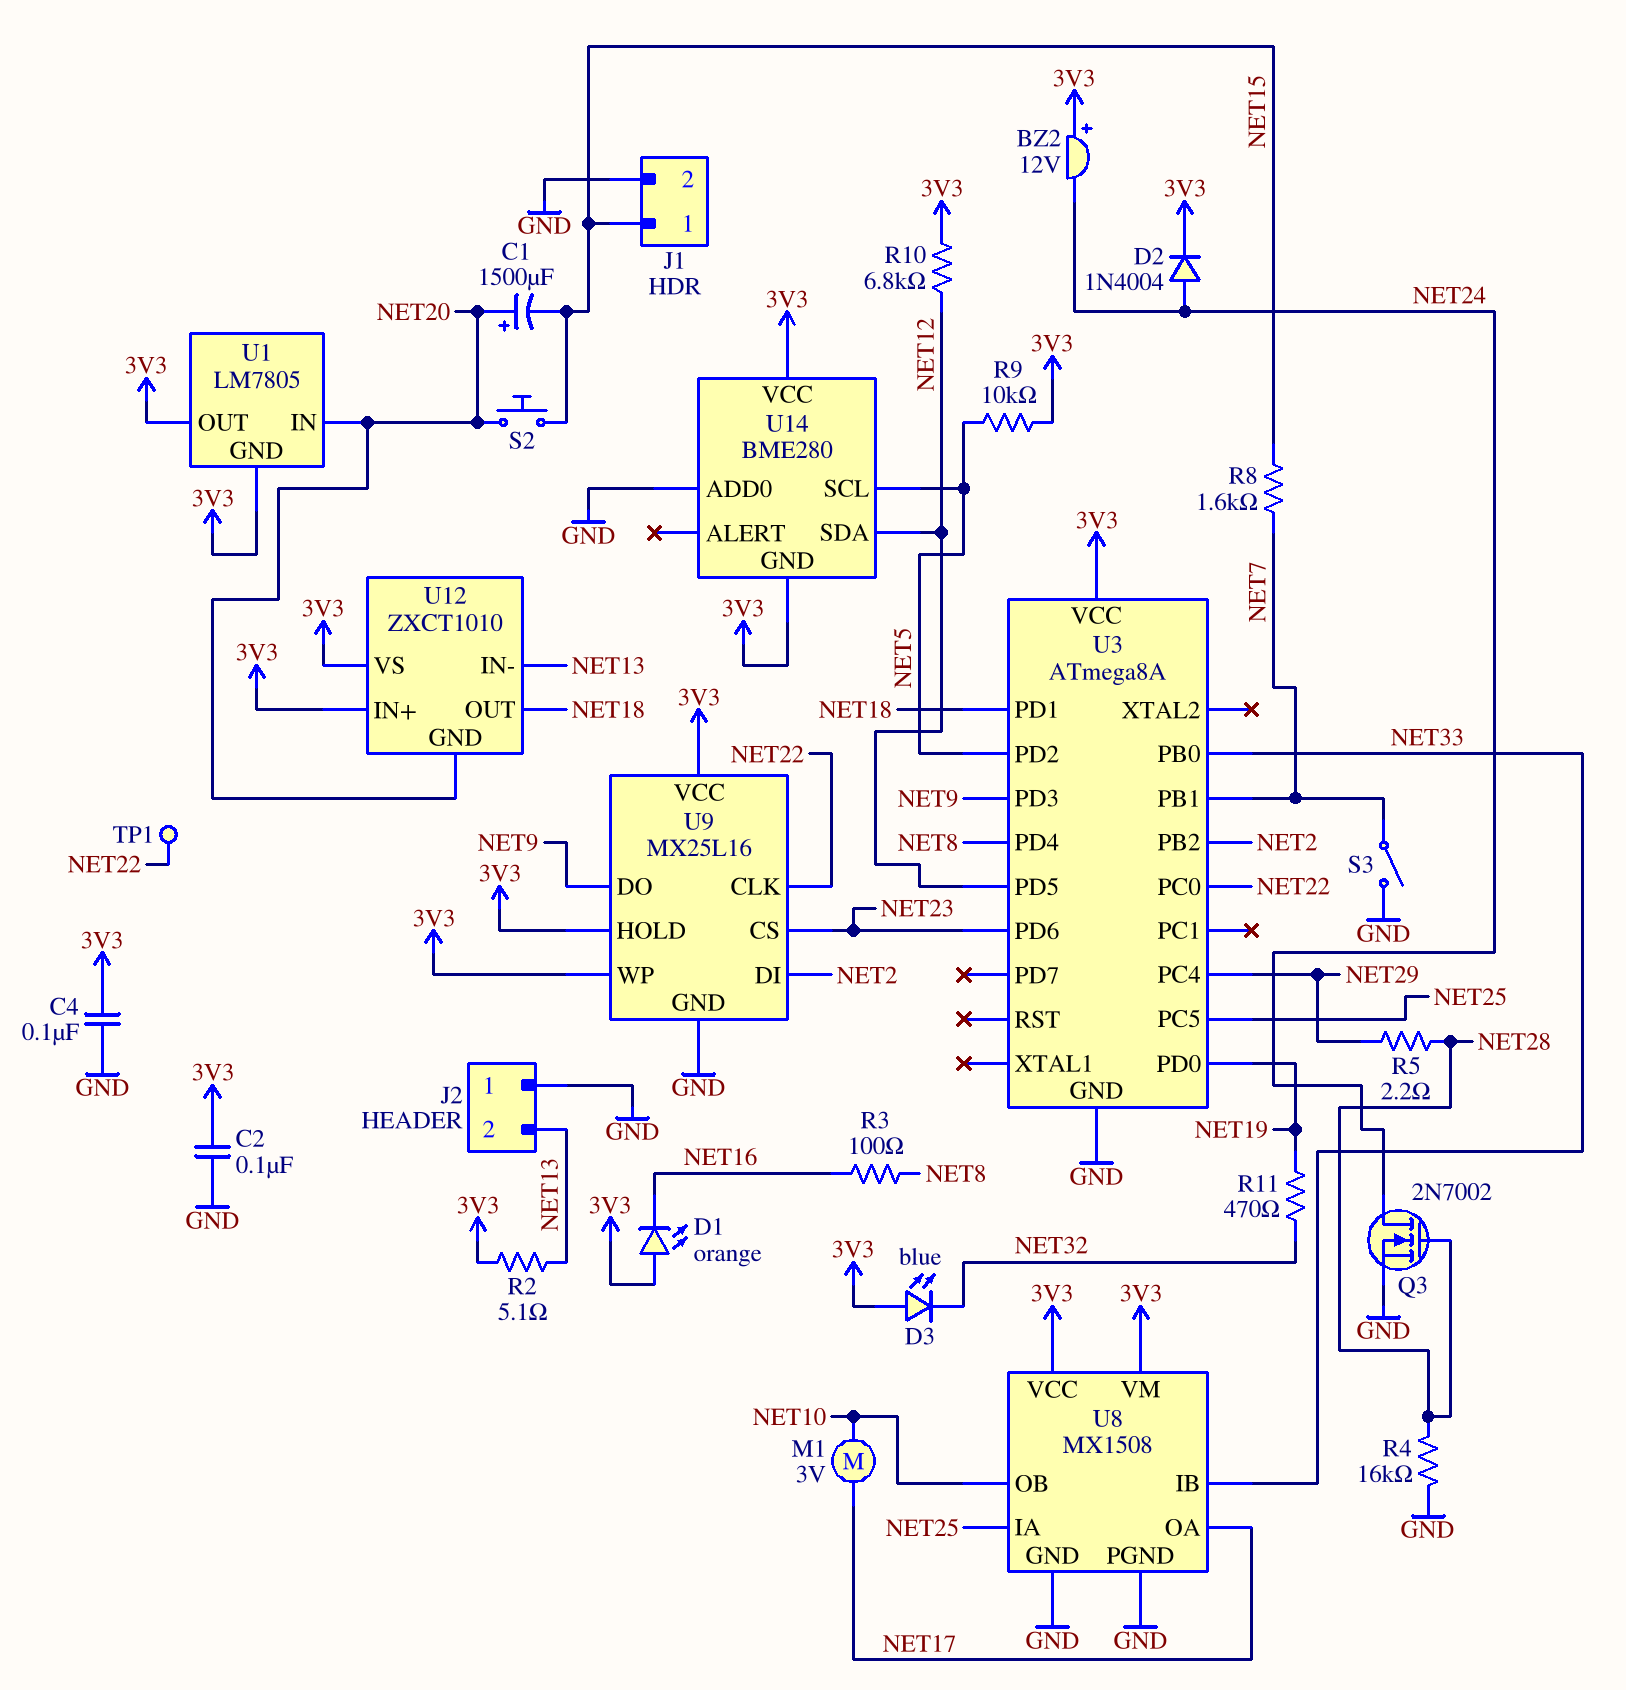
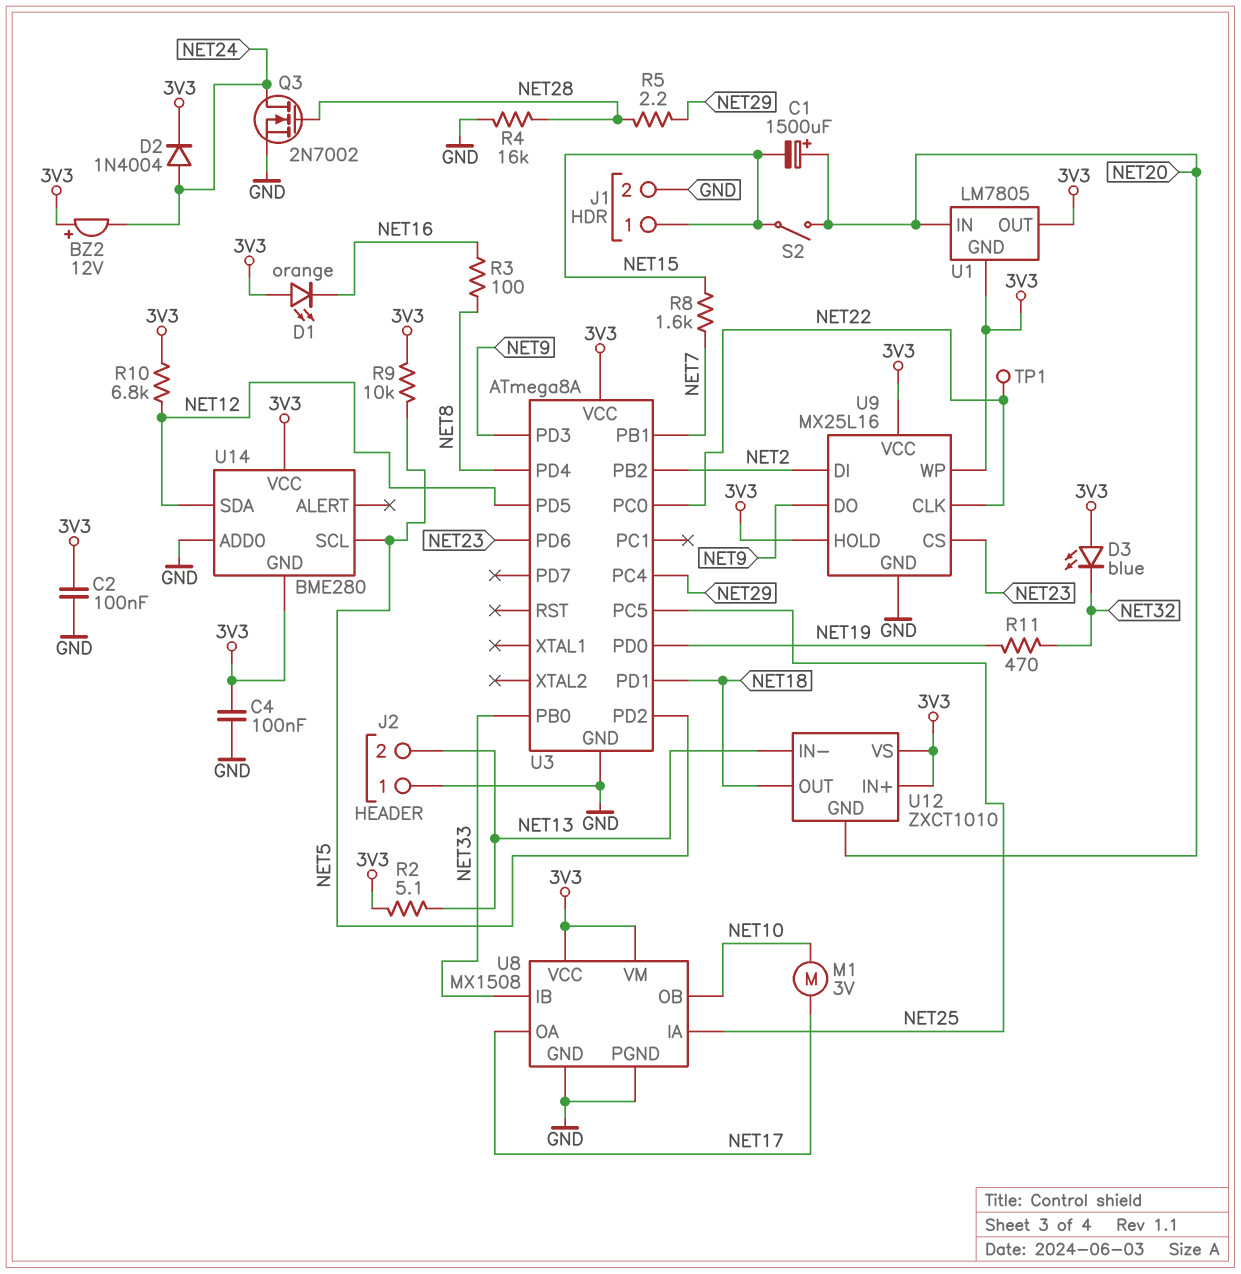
S2: button (NET15, NET20) -> switch (NET15, NET20)
S3: switch (GND, NET7) -> none

